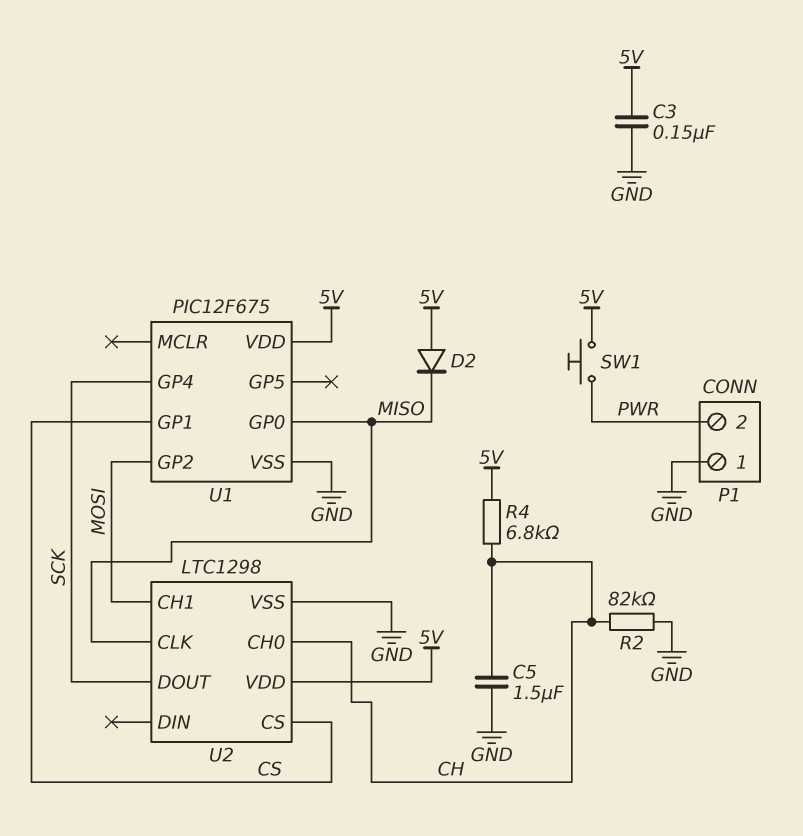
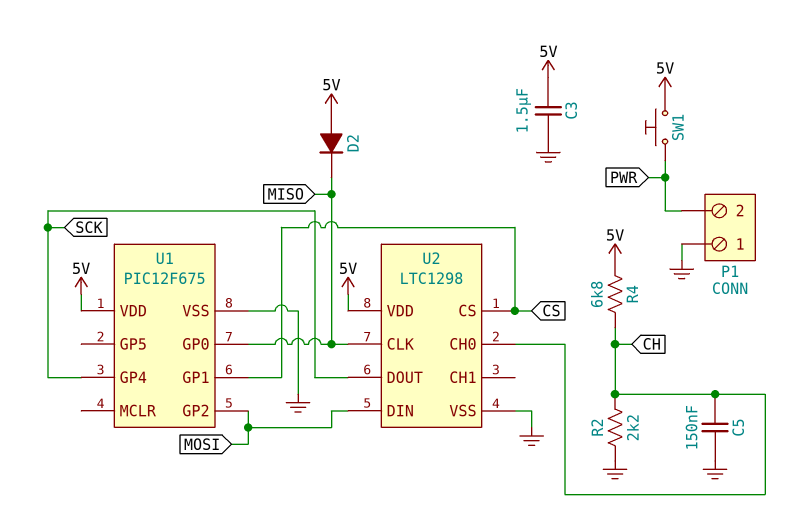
C3: 150nF (5V, GND) -> 1.5uF (5V, GND)
C5: 1.5uF (CH, GND) -> 150nF (CH, GND)
R2: 82k (CH, GND) -> 2.2k (CH, GND)
U2 pin CH1: MOSI -> none
U2 pin DIN: none -> MOSI

